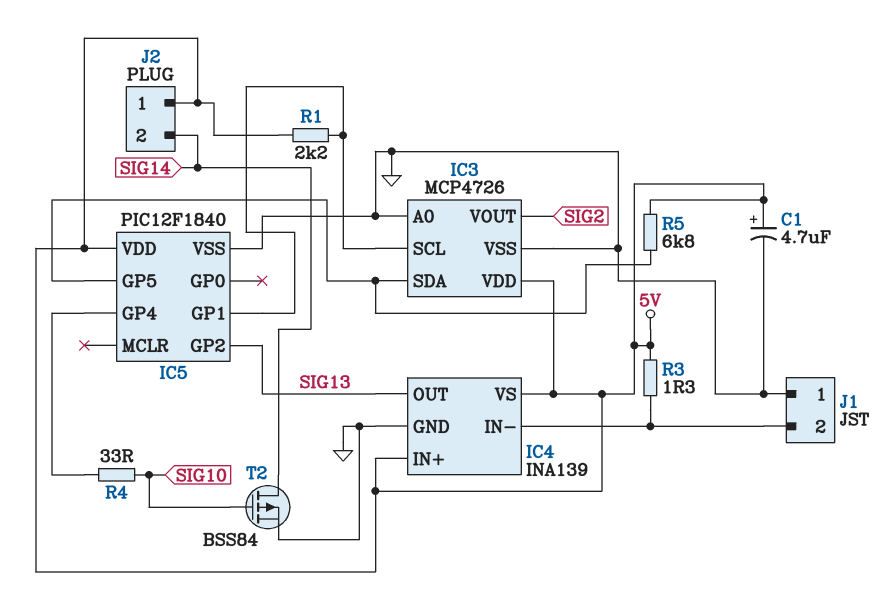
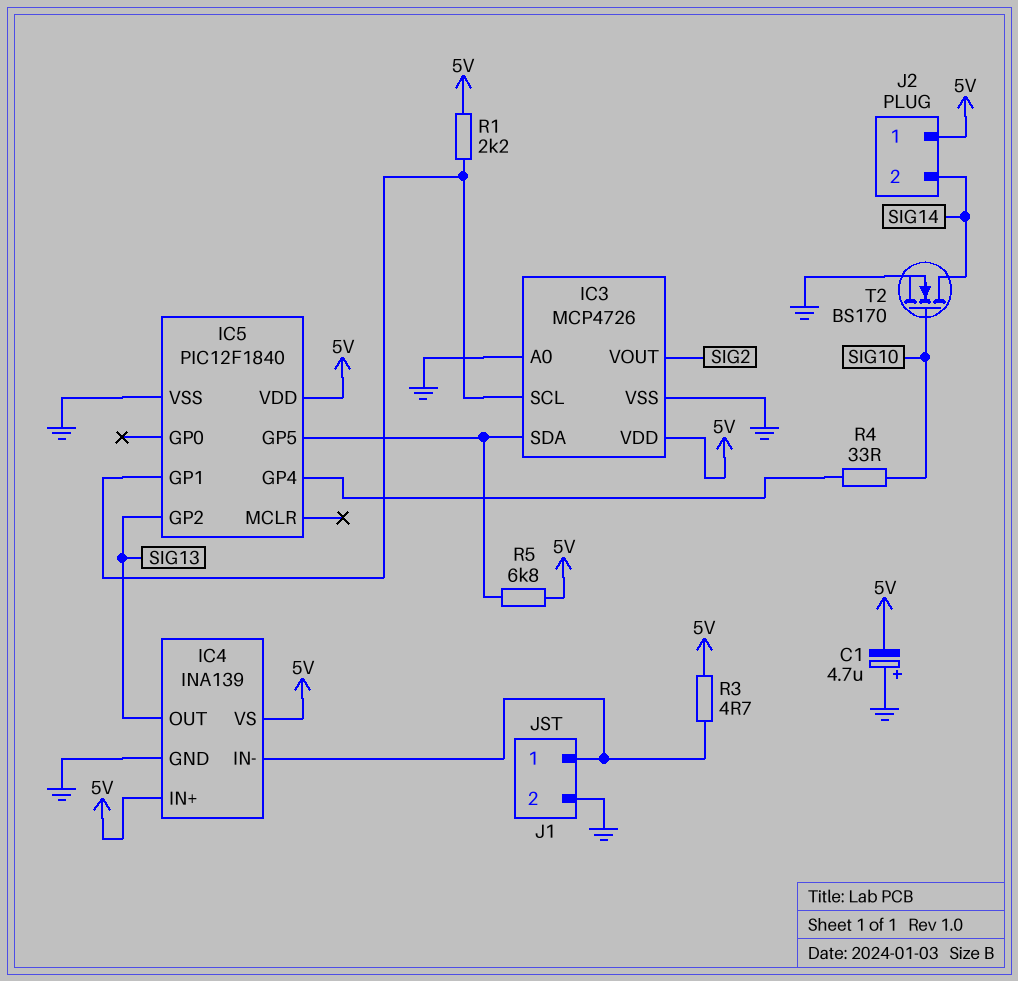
C1: 4.7uF (plus 5V, minus GND) -> 4.7uF (plus GND, minus 5V)
J1 pin 1: GND -> IC4/IN-
J1 pin 2: IC4/IN- -> GND
R3: 1.3 (5V, IC4/IN-) -> 4.7 (5V, IC4/IN-)
T2: PMOS BSS84 (G SIG10, D SIG14, S GND) -> NMOS BS170 (G SIG10, D SIG14, S GND)

